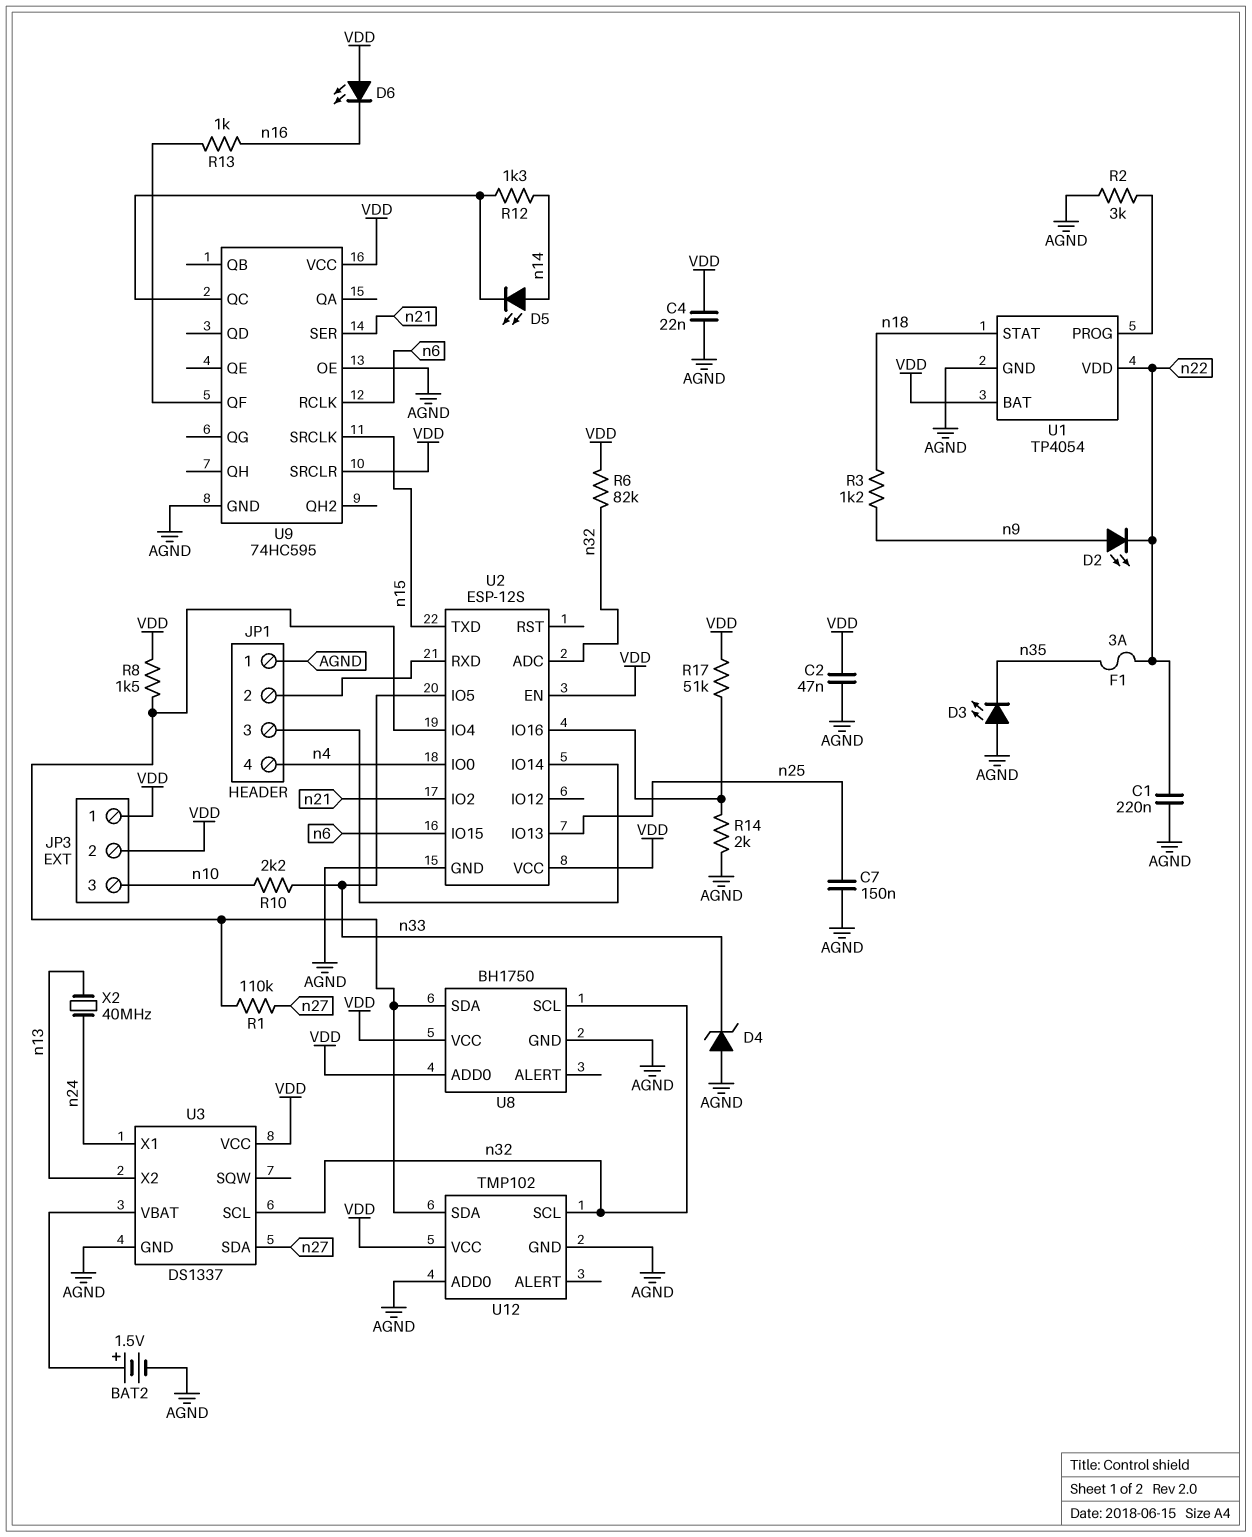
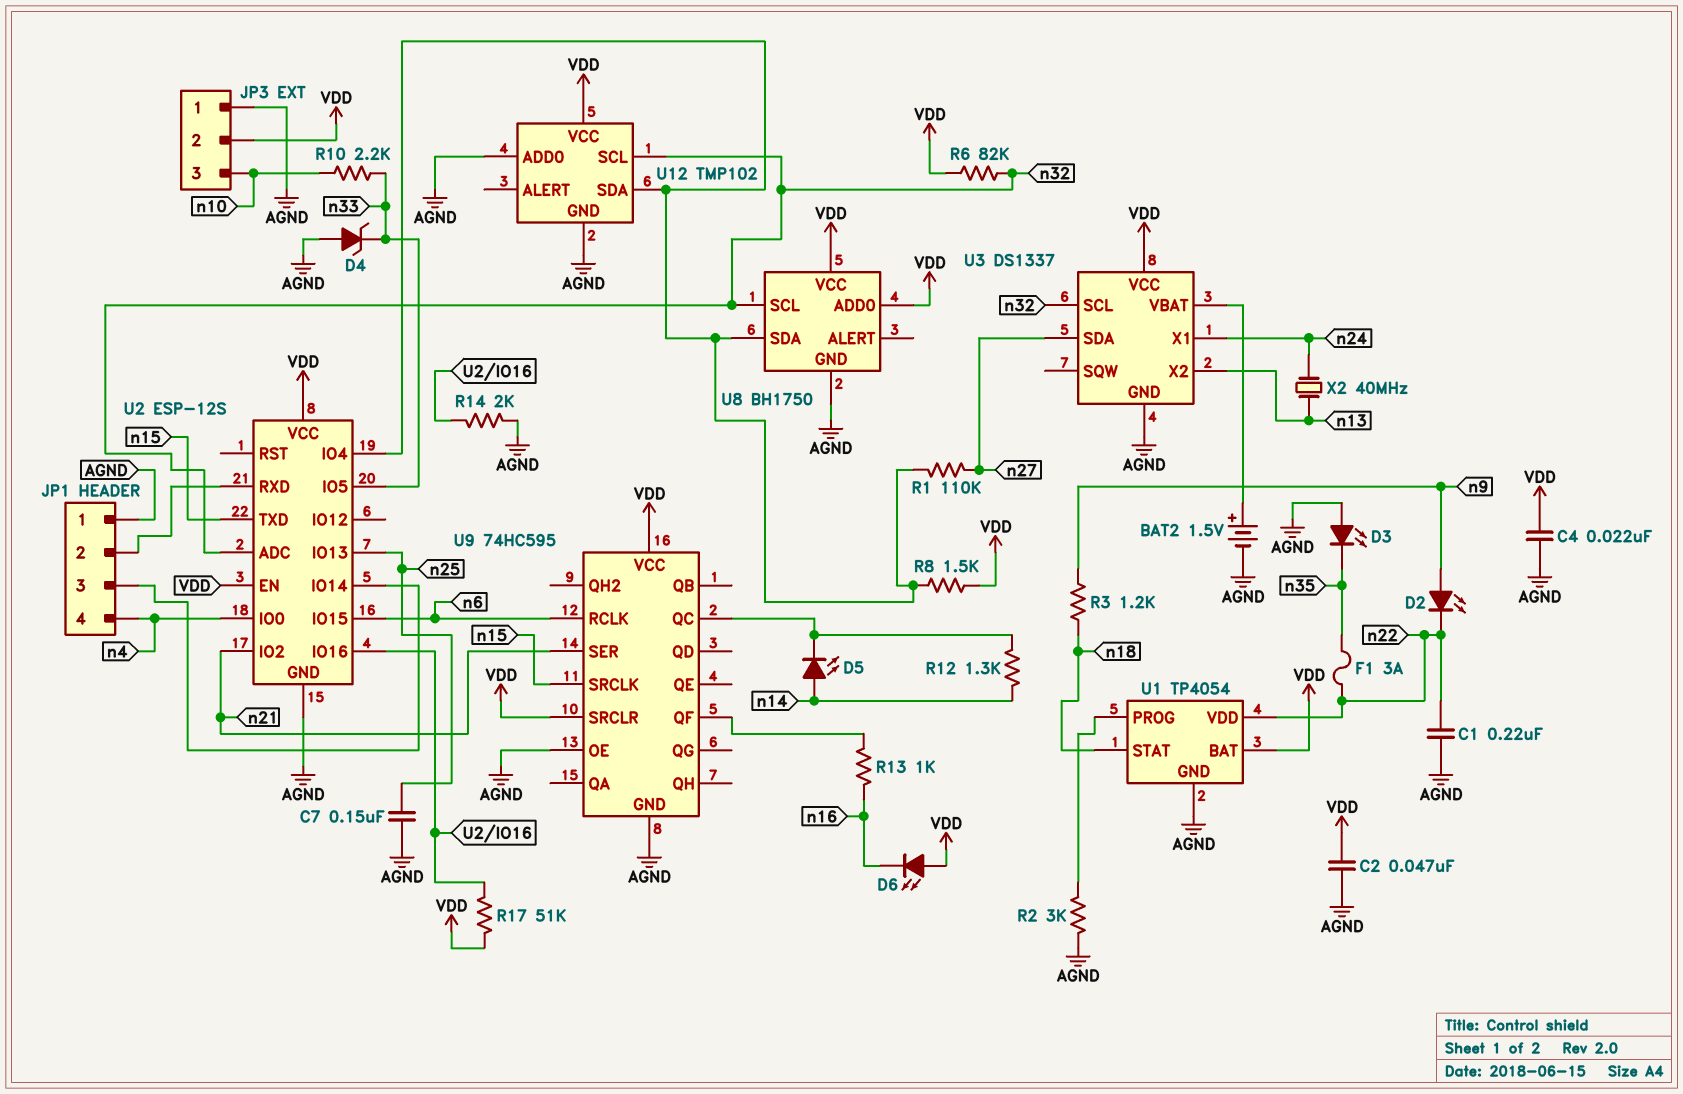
JP3 pin 1: VDD -> AGND

